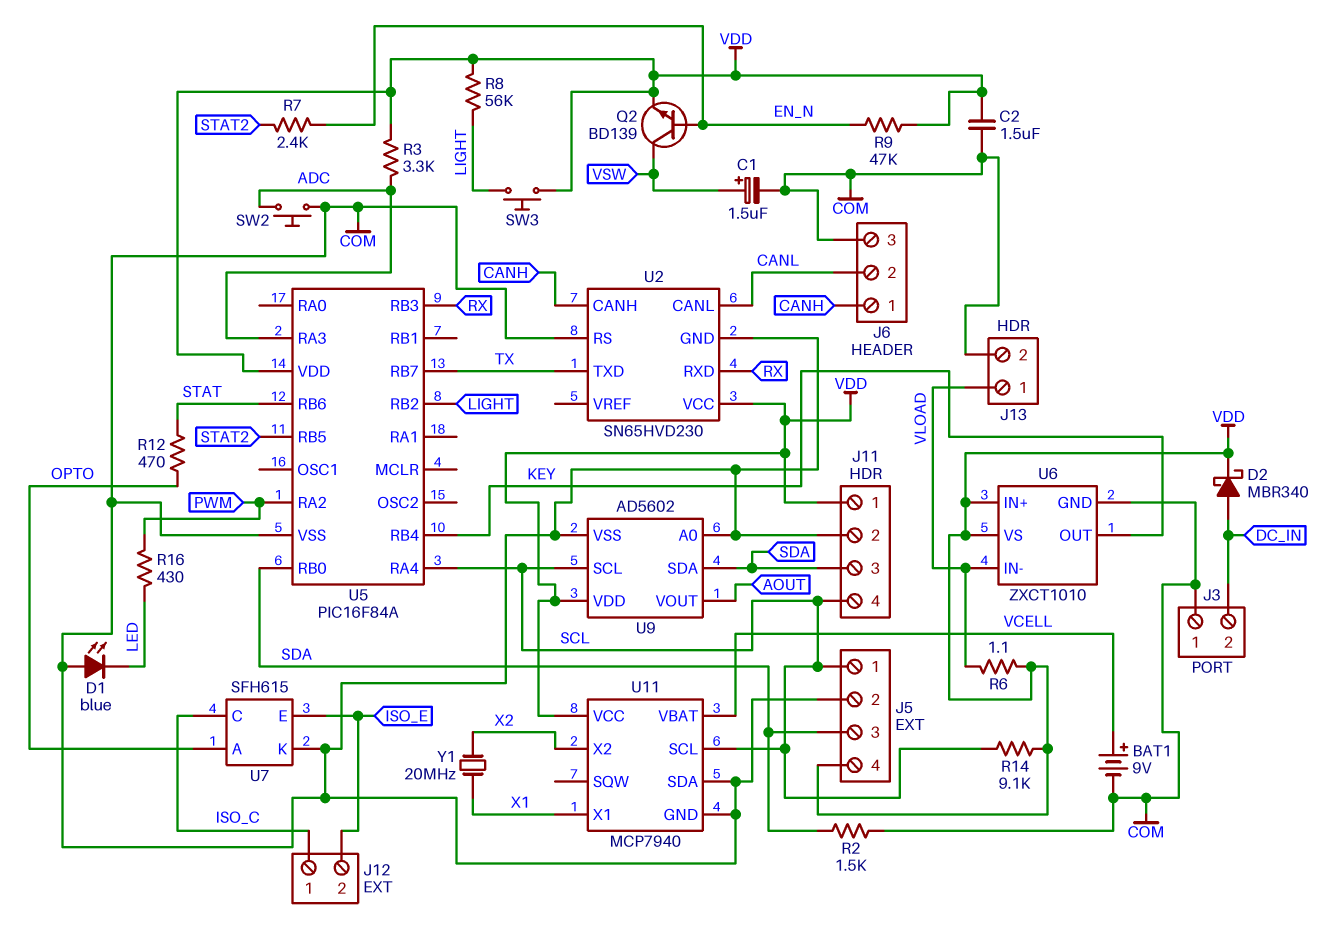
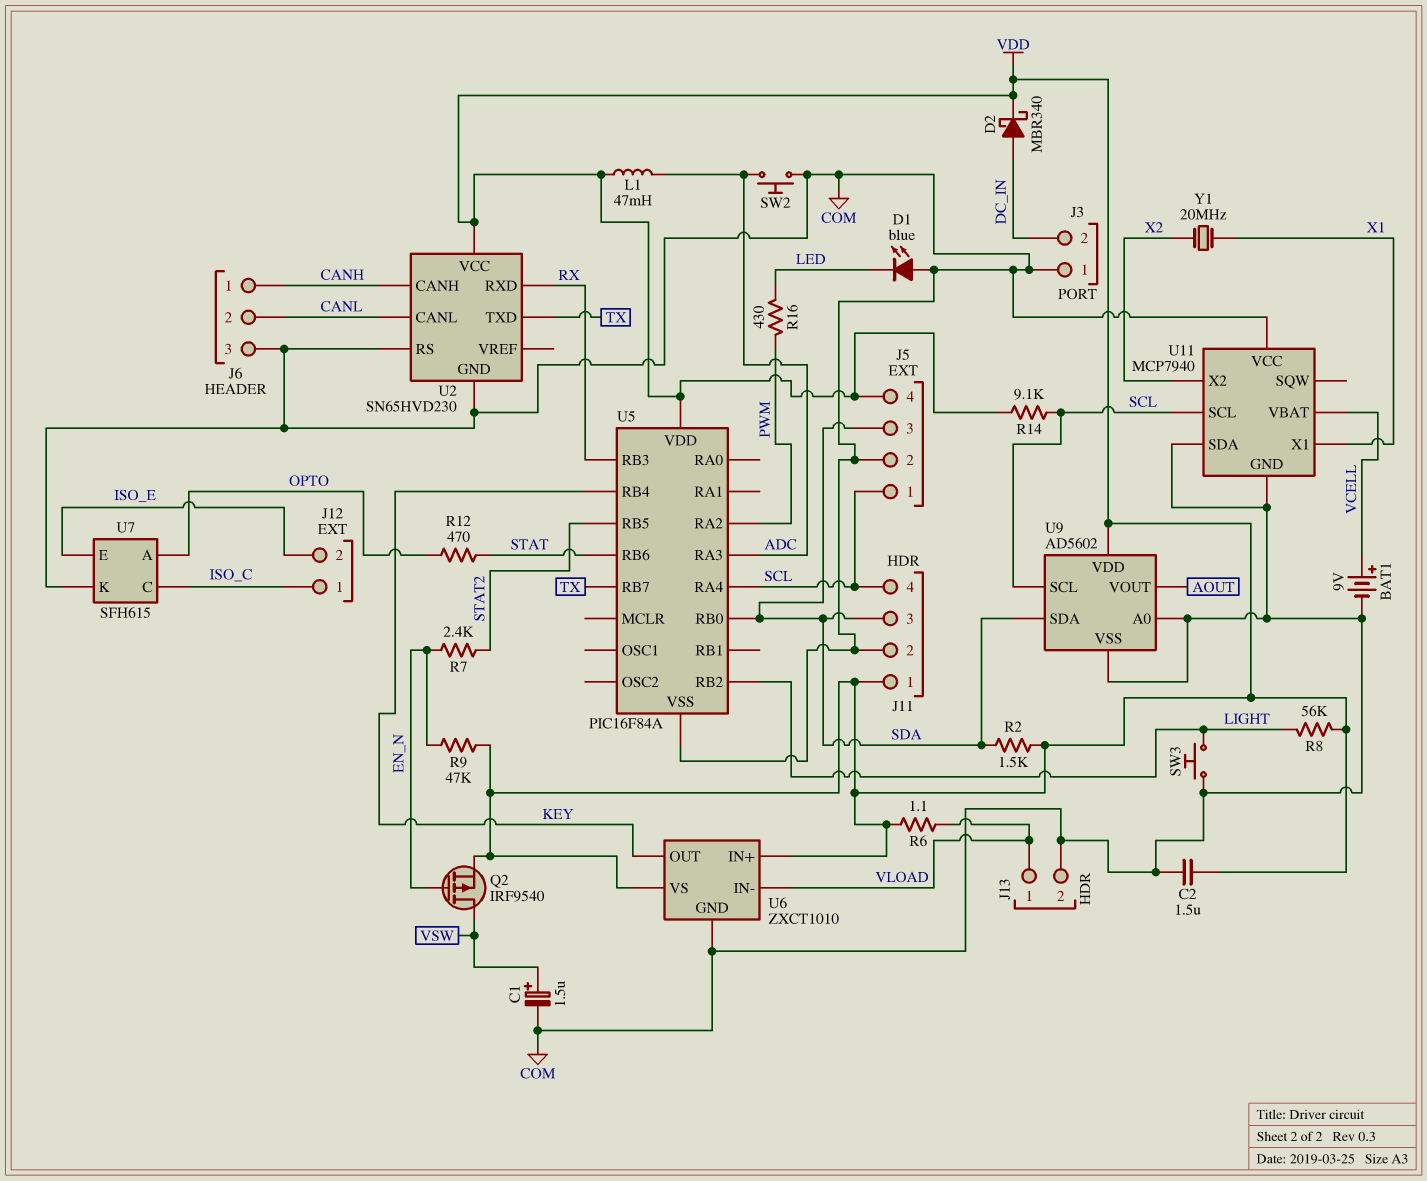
L1: none -> 47mH (ADC, VDD)
Q2: NPN BD139 (B EN_N, C VSW, E VDD) -> PMOS IRF9540 (G EN_N, D VSW, S VDD)
R2: 1.5k (COM, SDA) -> 1.5k (SDA, VDD)
R3: 3.3k (ADC, VDD) -> none
SW3: button (LIGHT, VDD) -> button (COM, LIGHT)
U11 pin VCC: VDD -> COM

